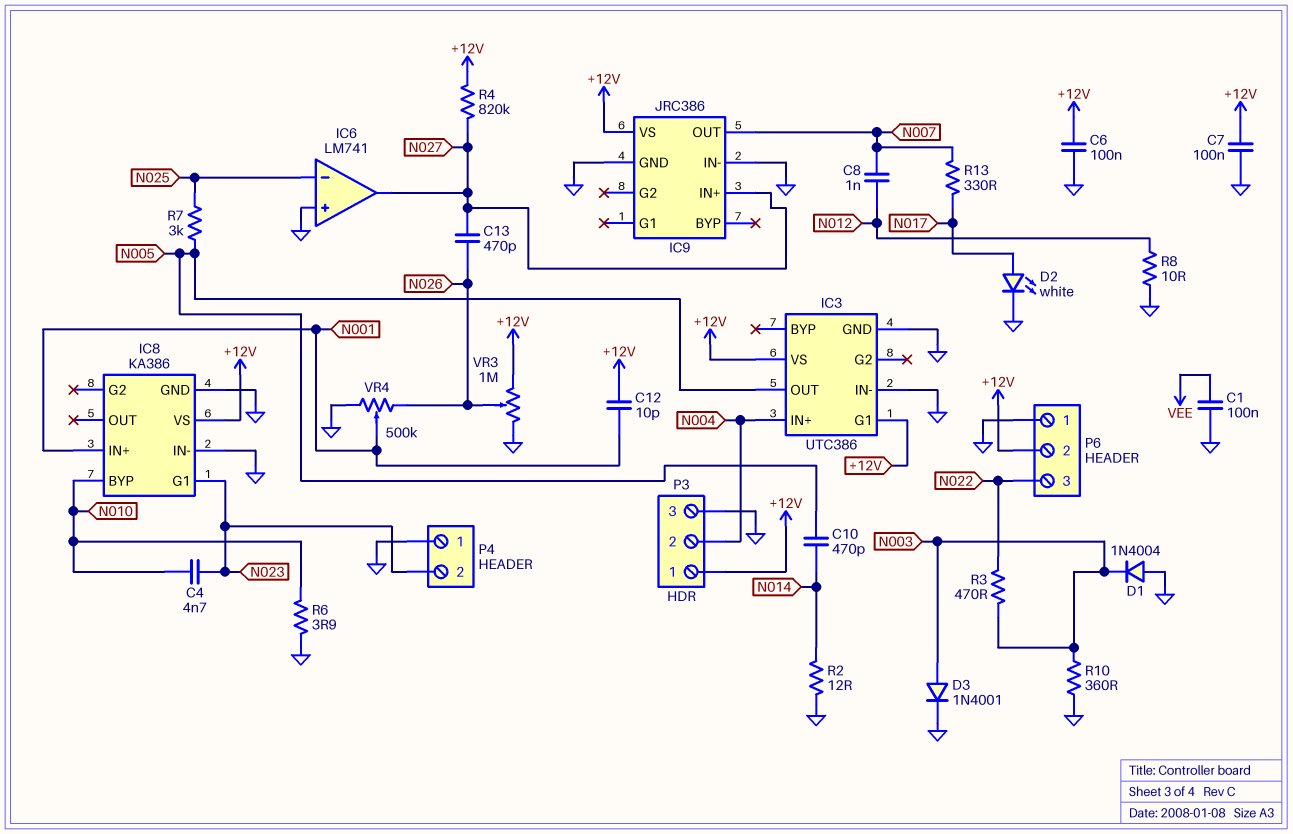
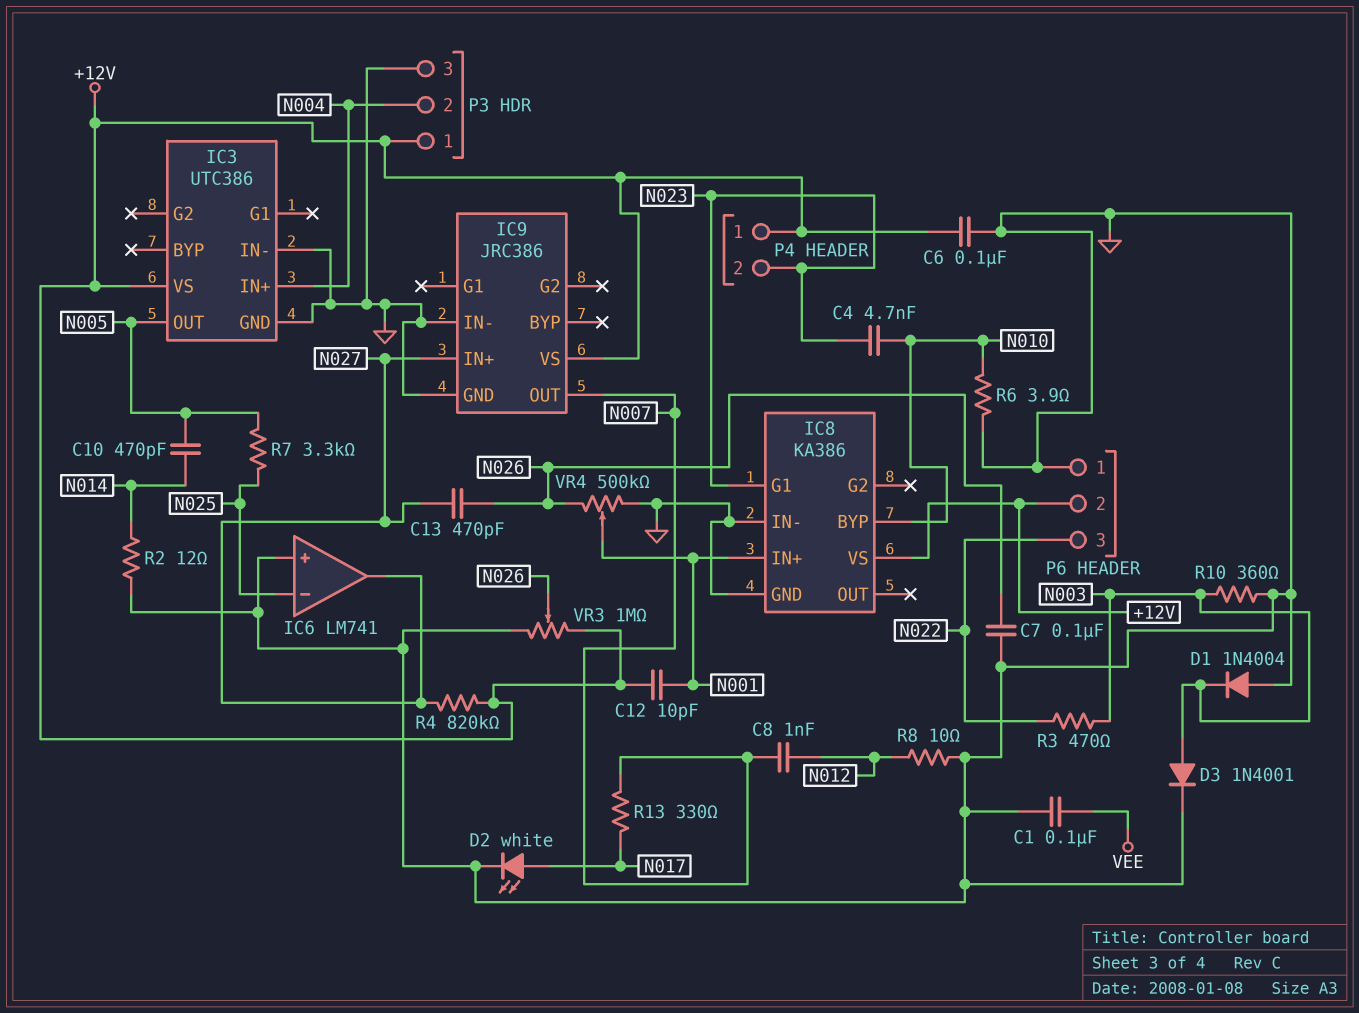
C7: 100nF (+12V, GND) -> 100nF (GND, N026)
IC3 pin G1: +12V -> none
P4 pin 1: GND -> +12V
R7: 3k (N005, N025) -> 3.3k (N005, N025)

